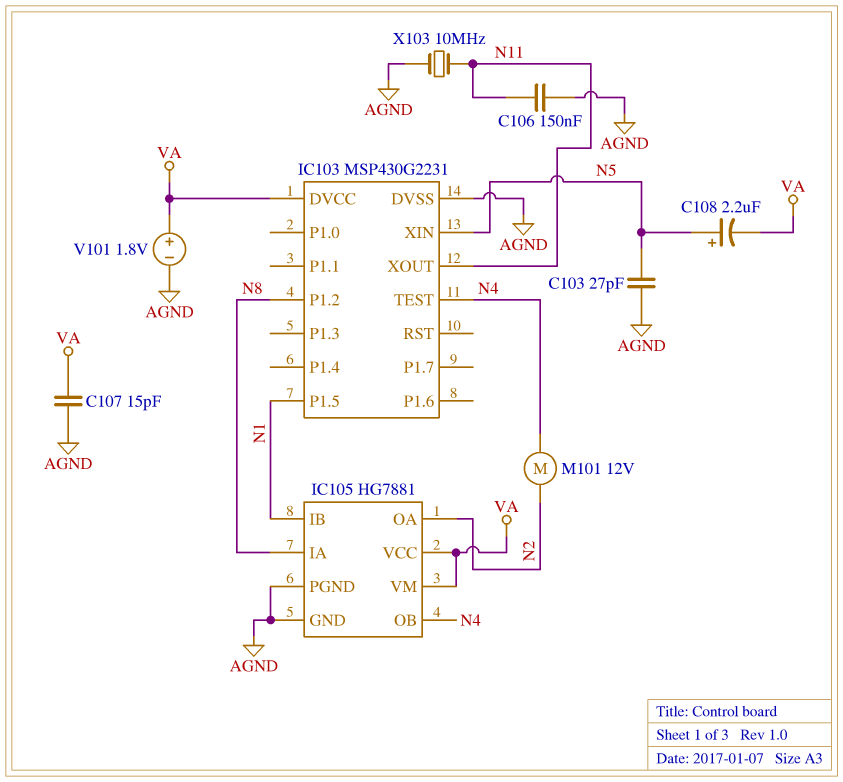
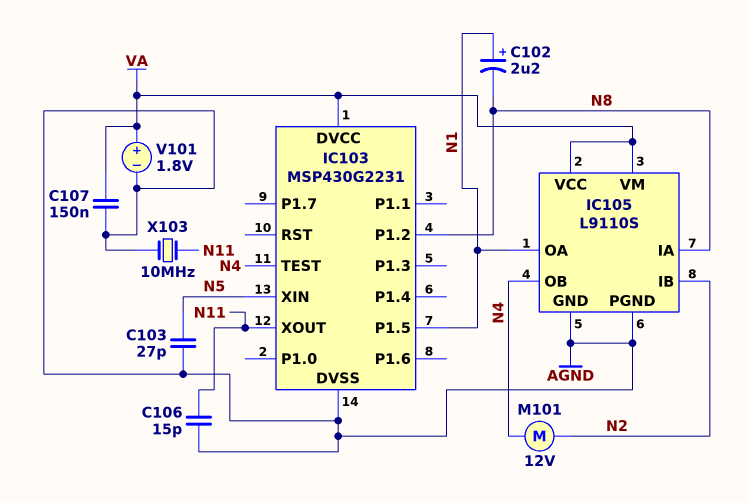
C102: none -> 2.2uF (plus N1, minus N8)
C106: 150nF (AGND, N11) -> 15pF (AGND, N11)
C107: 15pF (AGND, VA) -> 150nF (AGND, VA)
C108: 2.2uF (plus N5, minus VA) -> none
IC105: HG7881 -> L9110S
IC105 pin IB: N1 -> N2
IC105 pin OA: N2 -> N1

